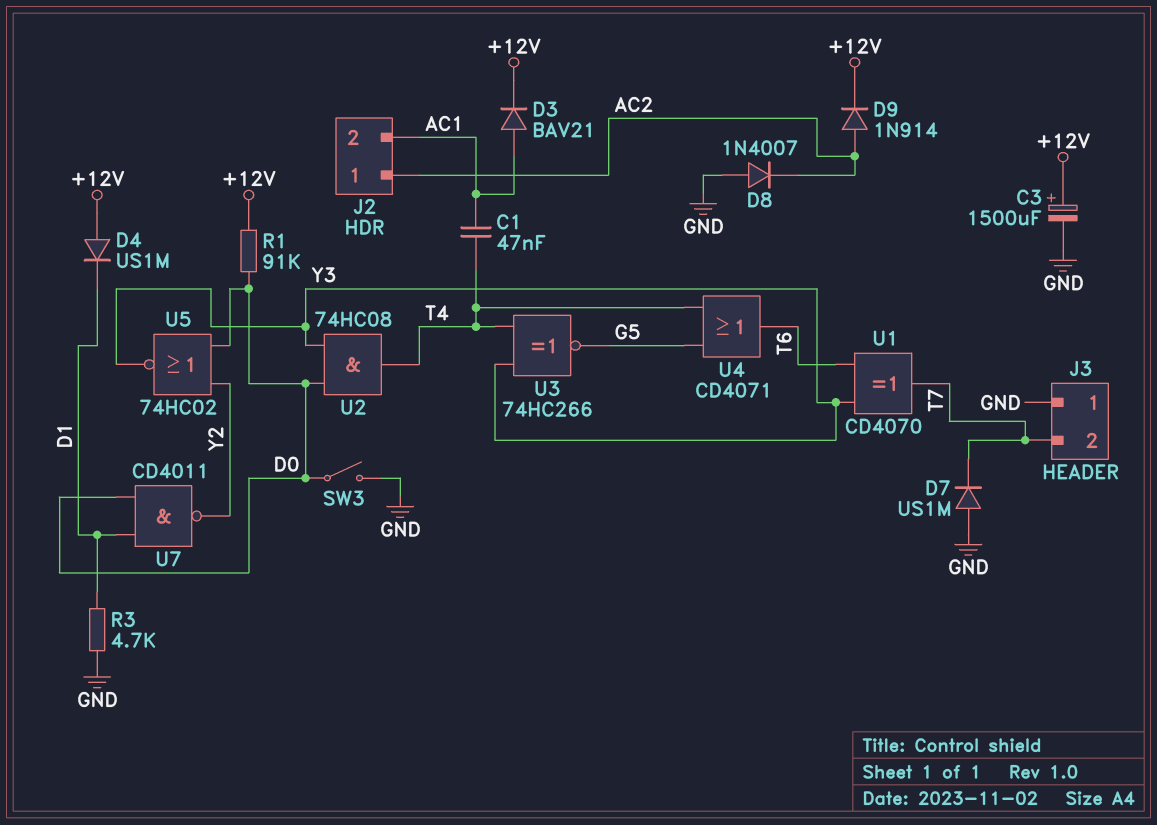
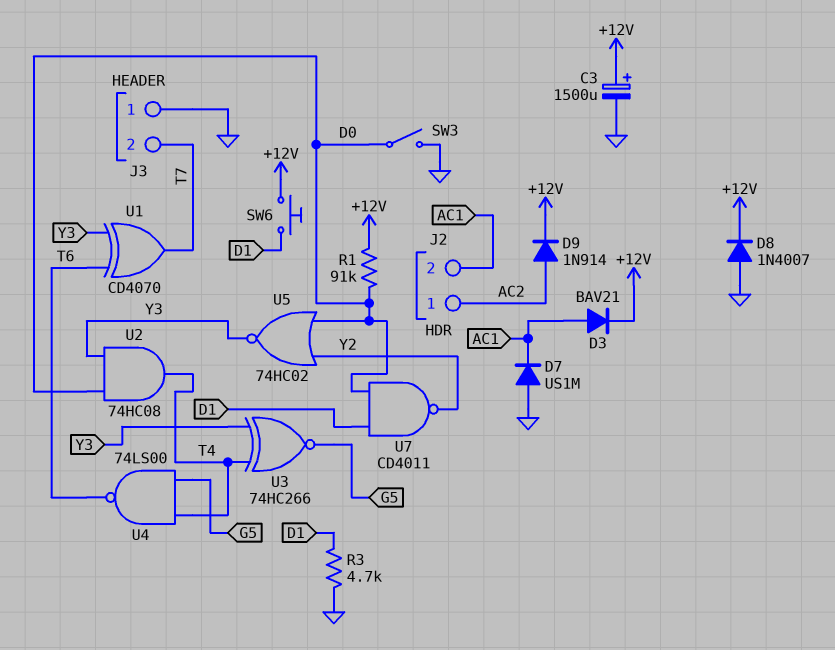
C1: 47nF (AC1, T4) -> none
D4: diode US1M (A +12V, K D1) -> none
D7: diode US1M (A GND, K T7) -> diode US1M (A GND, K AC1)
D8: diode 1N4007 (A GND, K AC2) -> diode 1N4007 (A GND, K +12V)
SW6: none -> button (+12V, D1)
U4: OR CD4071 (in G5, in T4, out T6) -> NAND 74LS00 (in G5, in T4, out T6)

